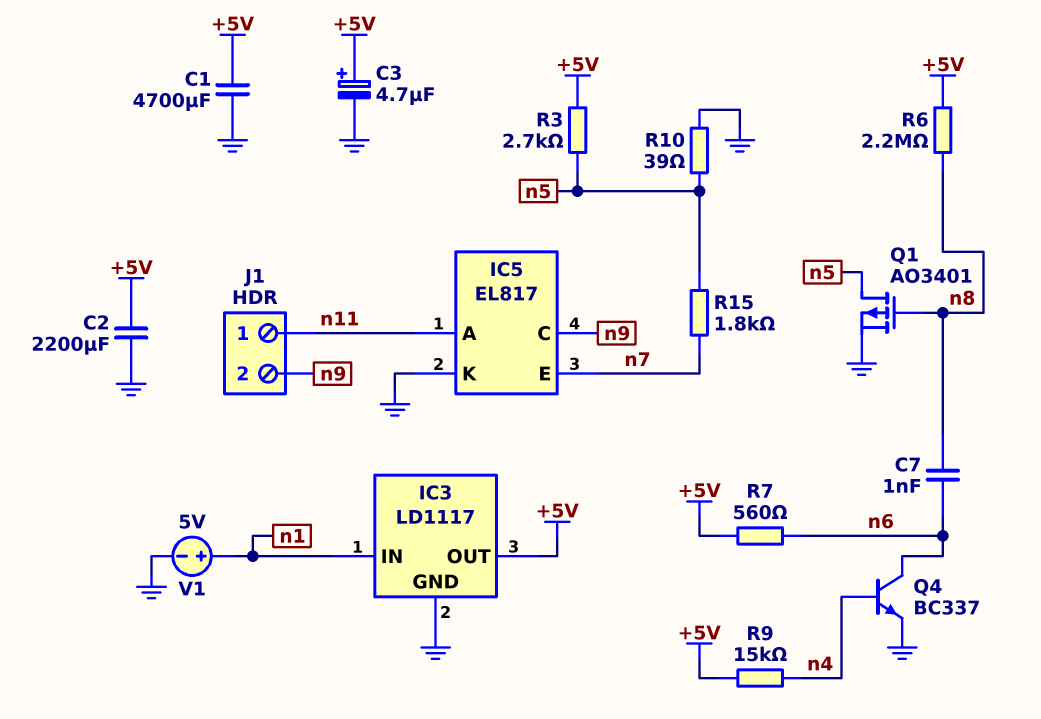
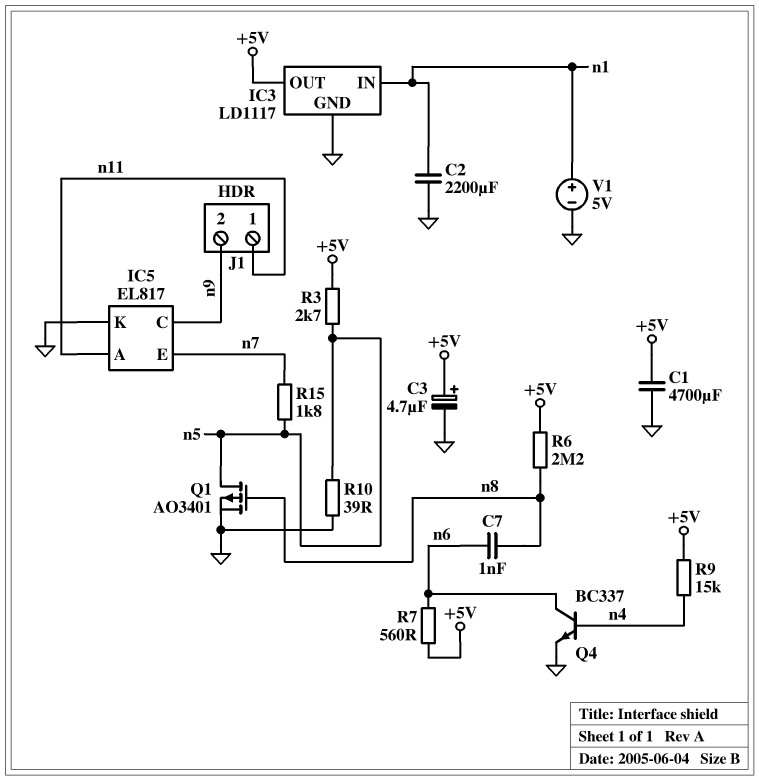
C2: 2200uF (+5V, GND) -> 2200uF (GND, n1)

